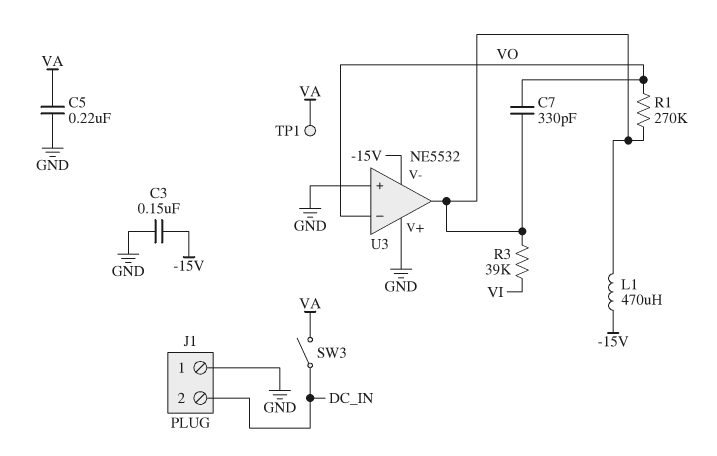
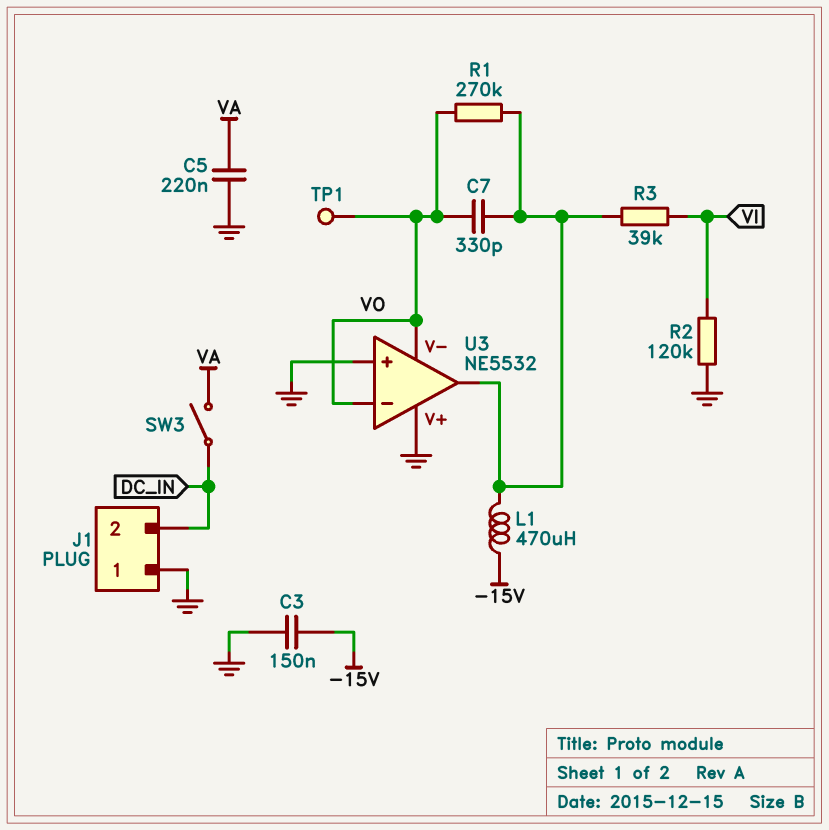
R2: none -> 120k (GND, VI)
TP1: test point (VA) -> test point (VO)
U3 pin V-: -15V -> VO

